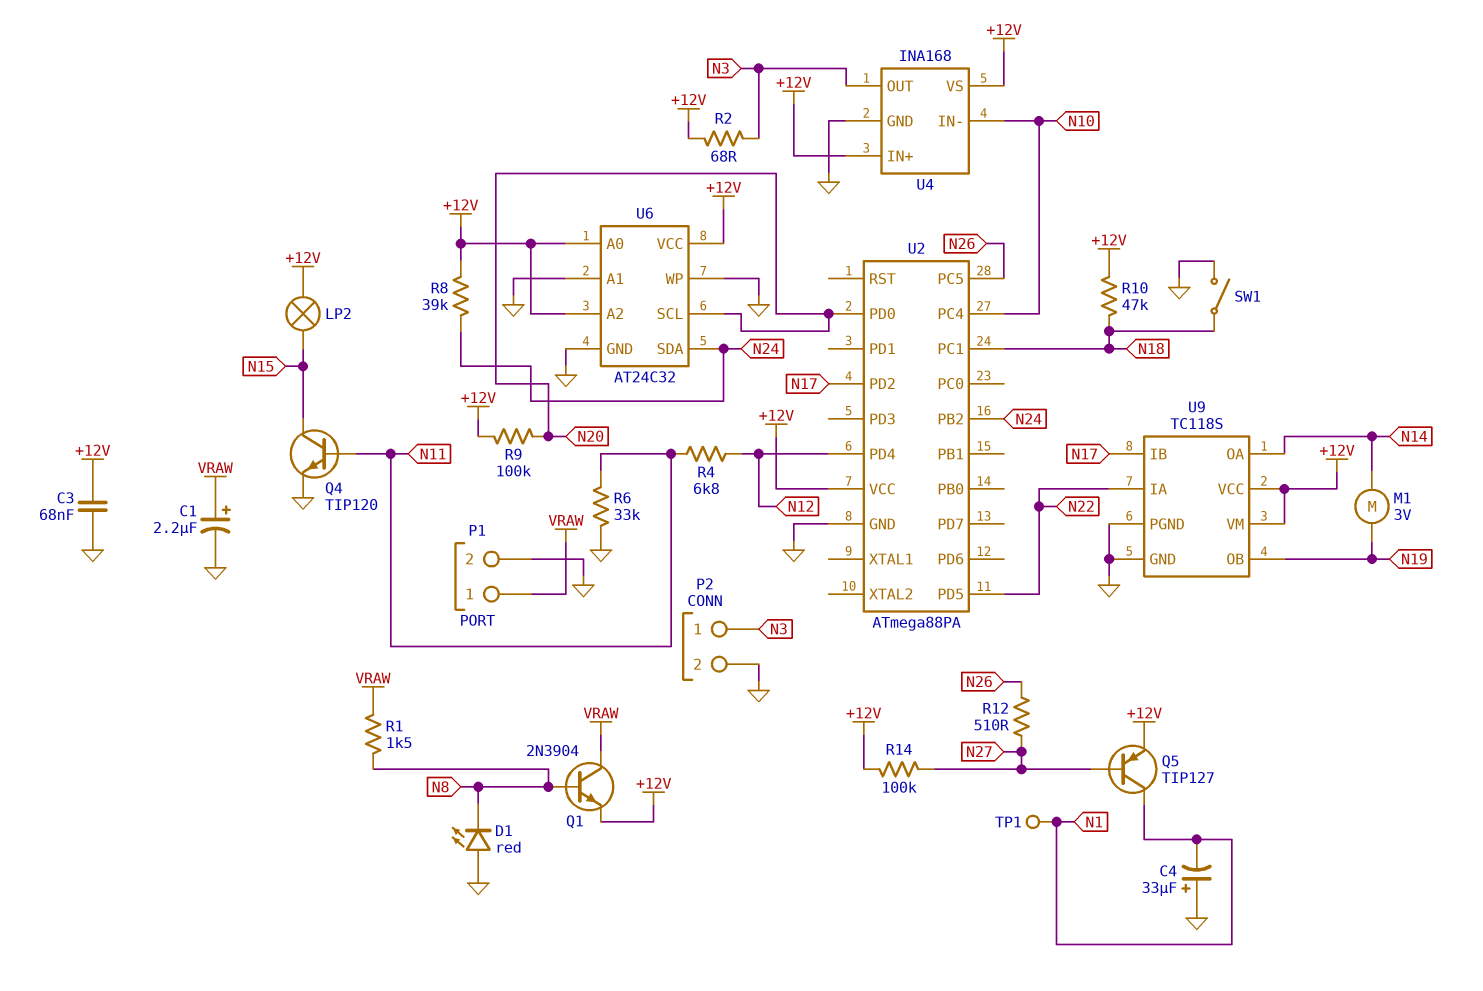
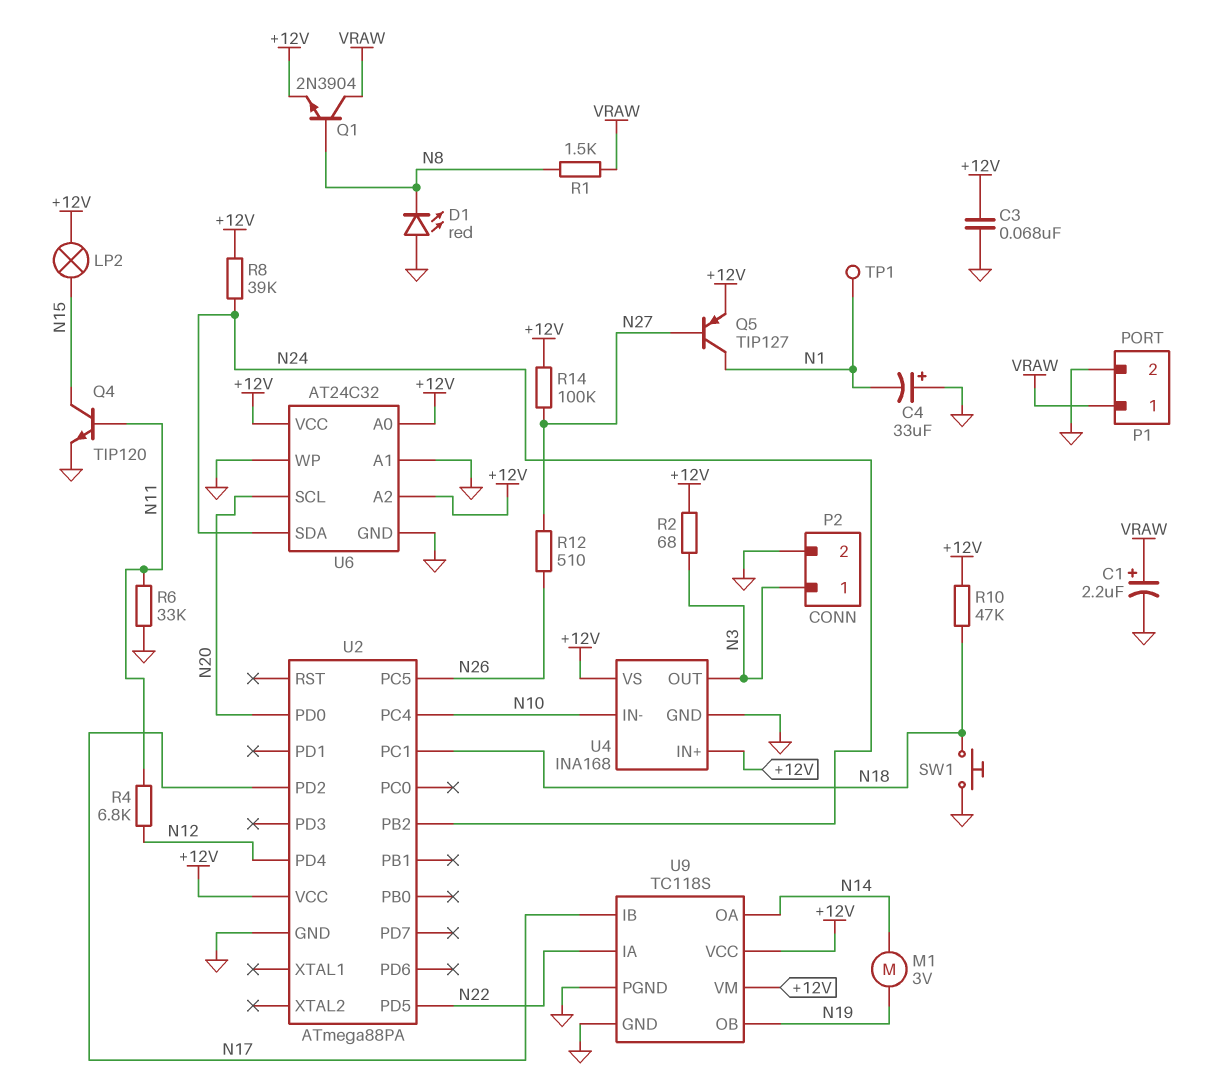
R9: 100k (+12V, N20) -> none
SW1: switch (GND, N18) -> button (GND, N18)

